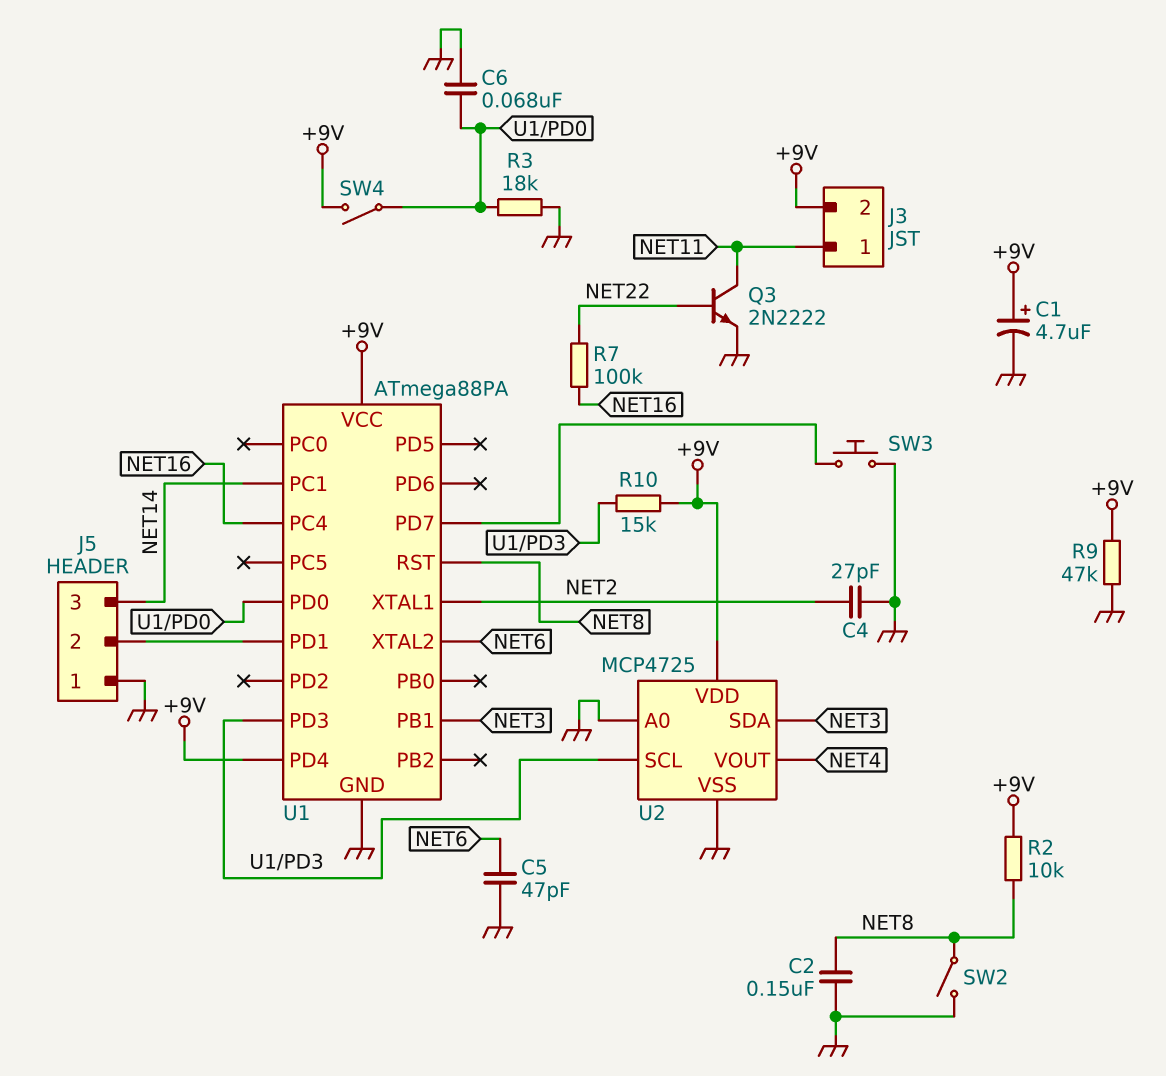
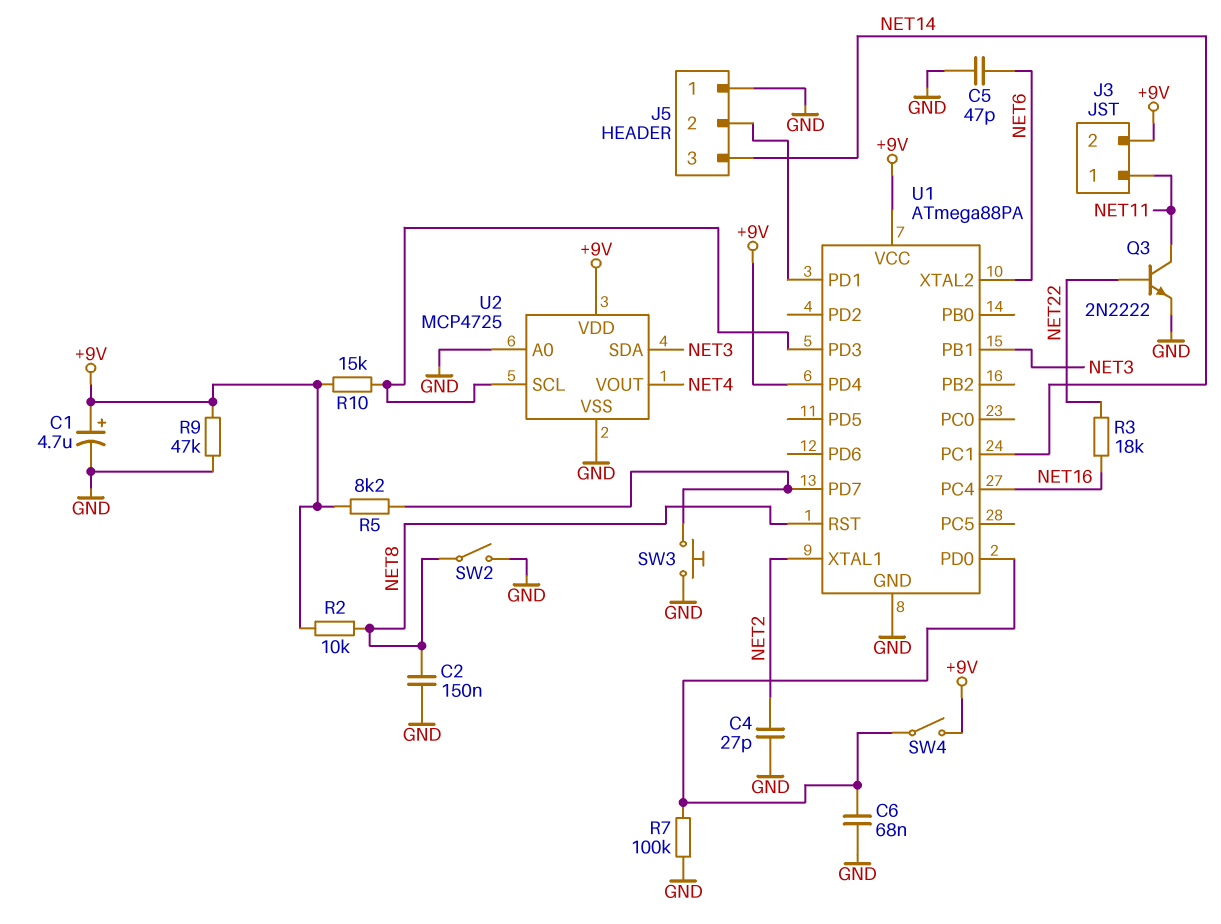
R3: 18k (GND, U1/PD0) -> 18k (NET16, NET22)
R5: none -> 8.2k (+9V, U1/PD7)
R7: 100k (NET16, NET22) -> 100k (GND, U1/PD0)

